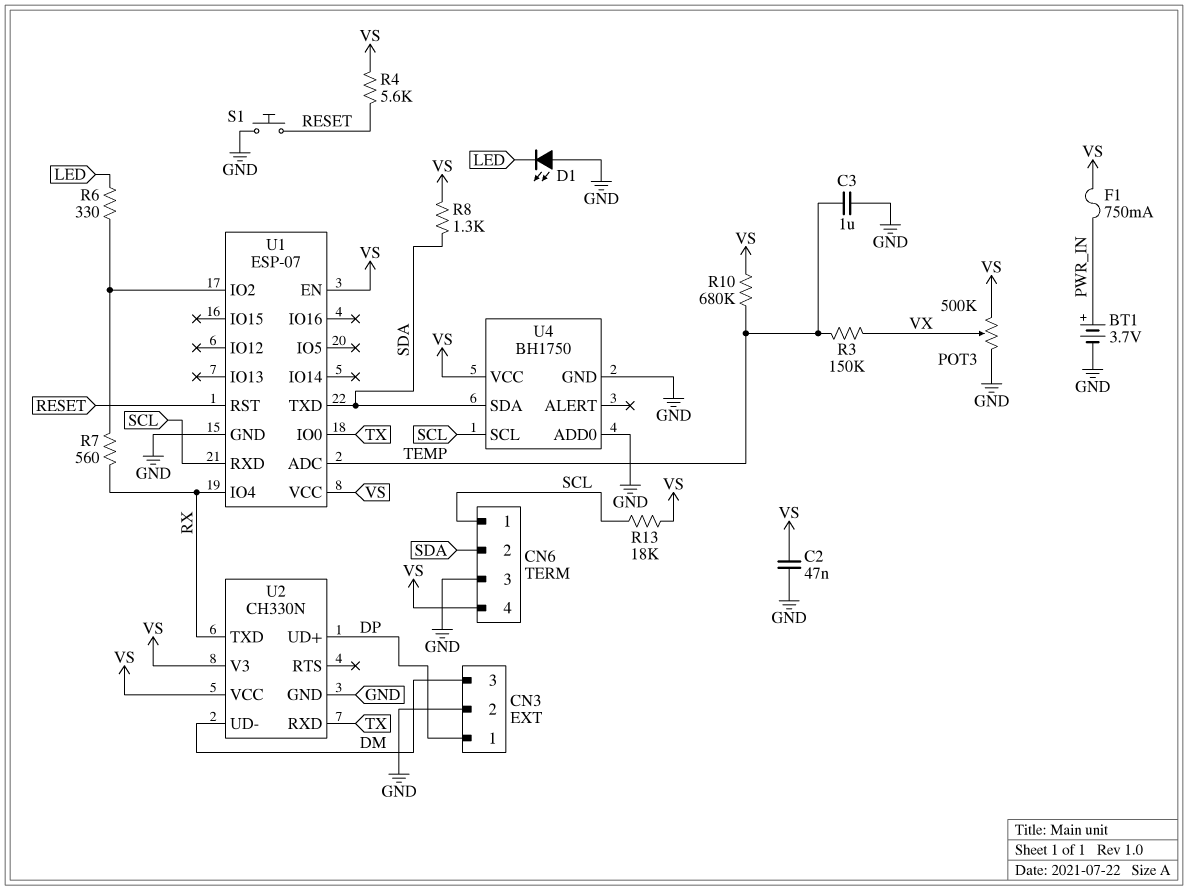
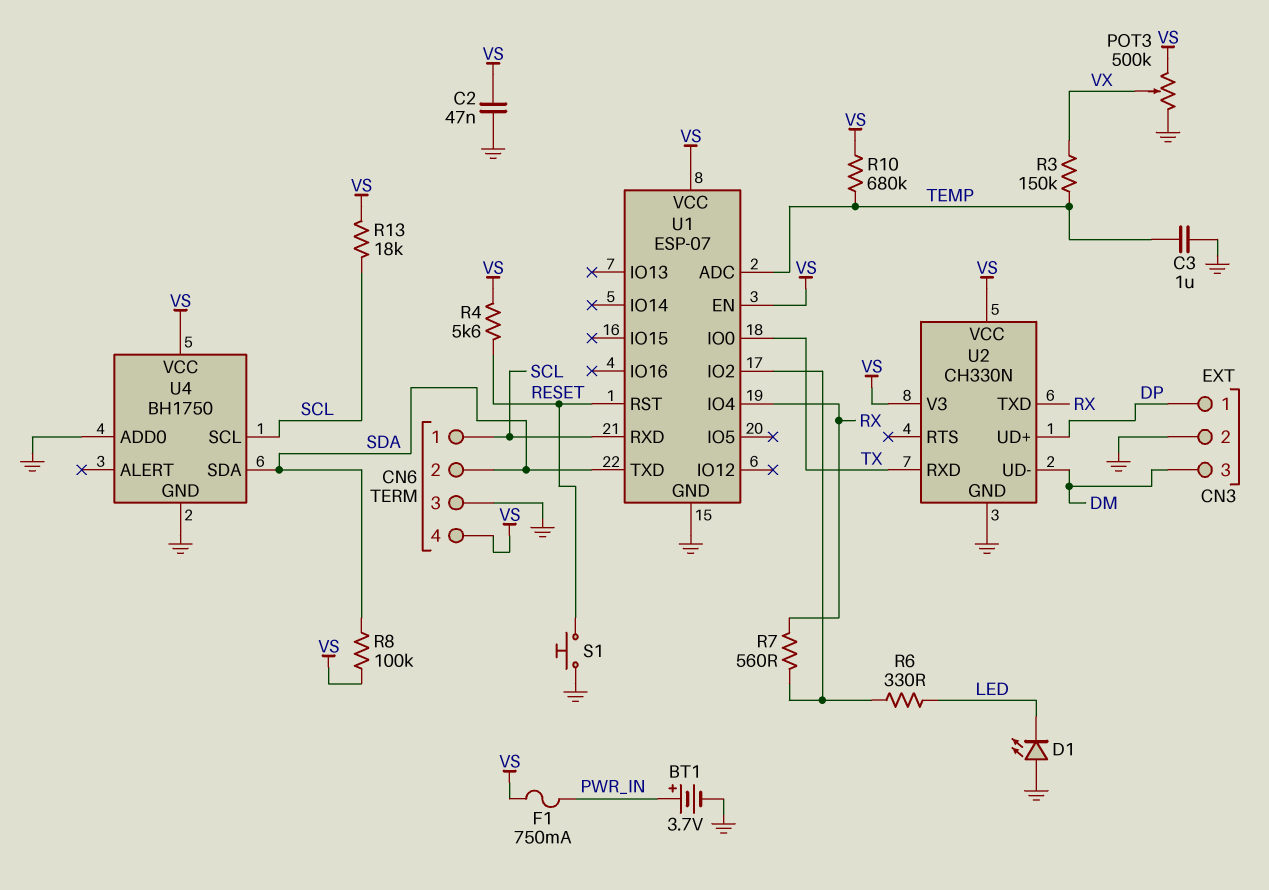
R8: 1.3k (SDA, VS) -> 100k (SDA, VS)

